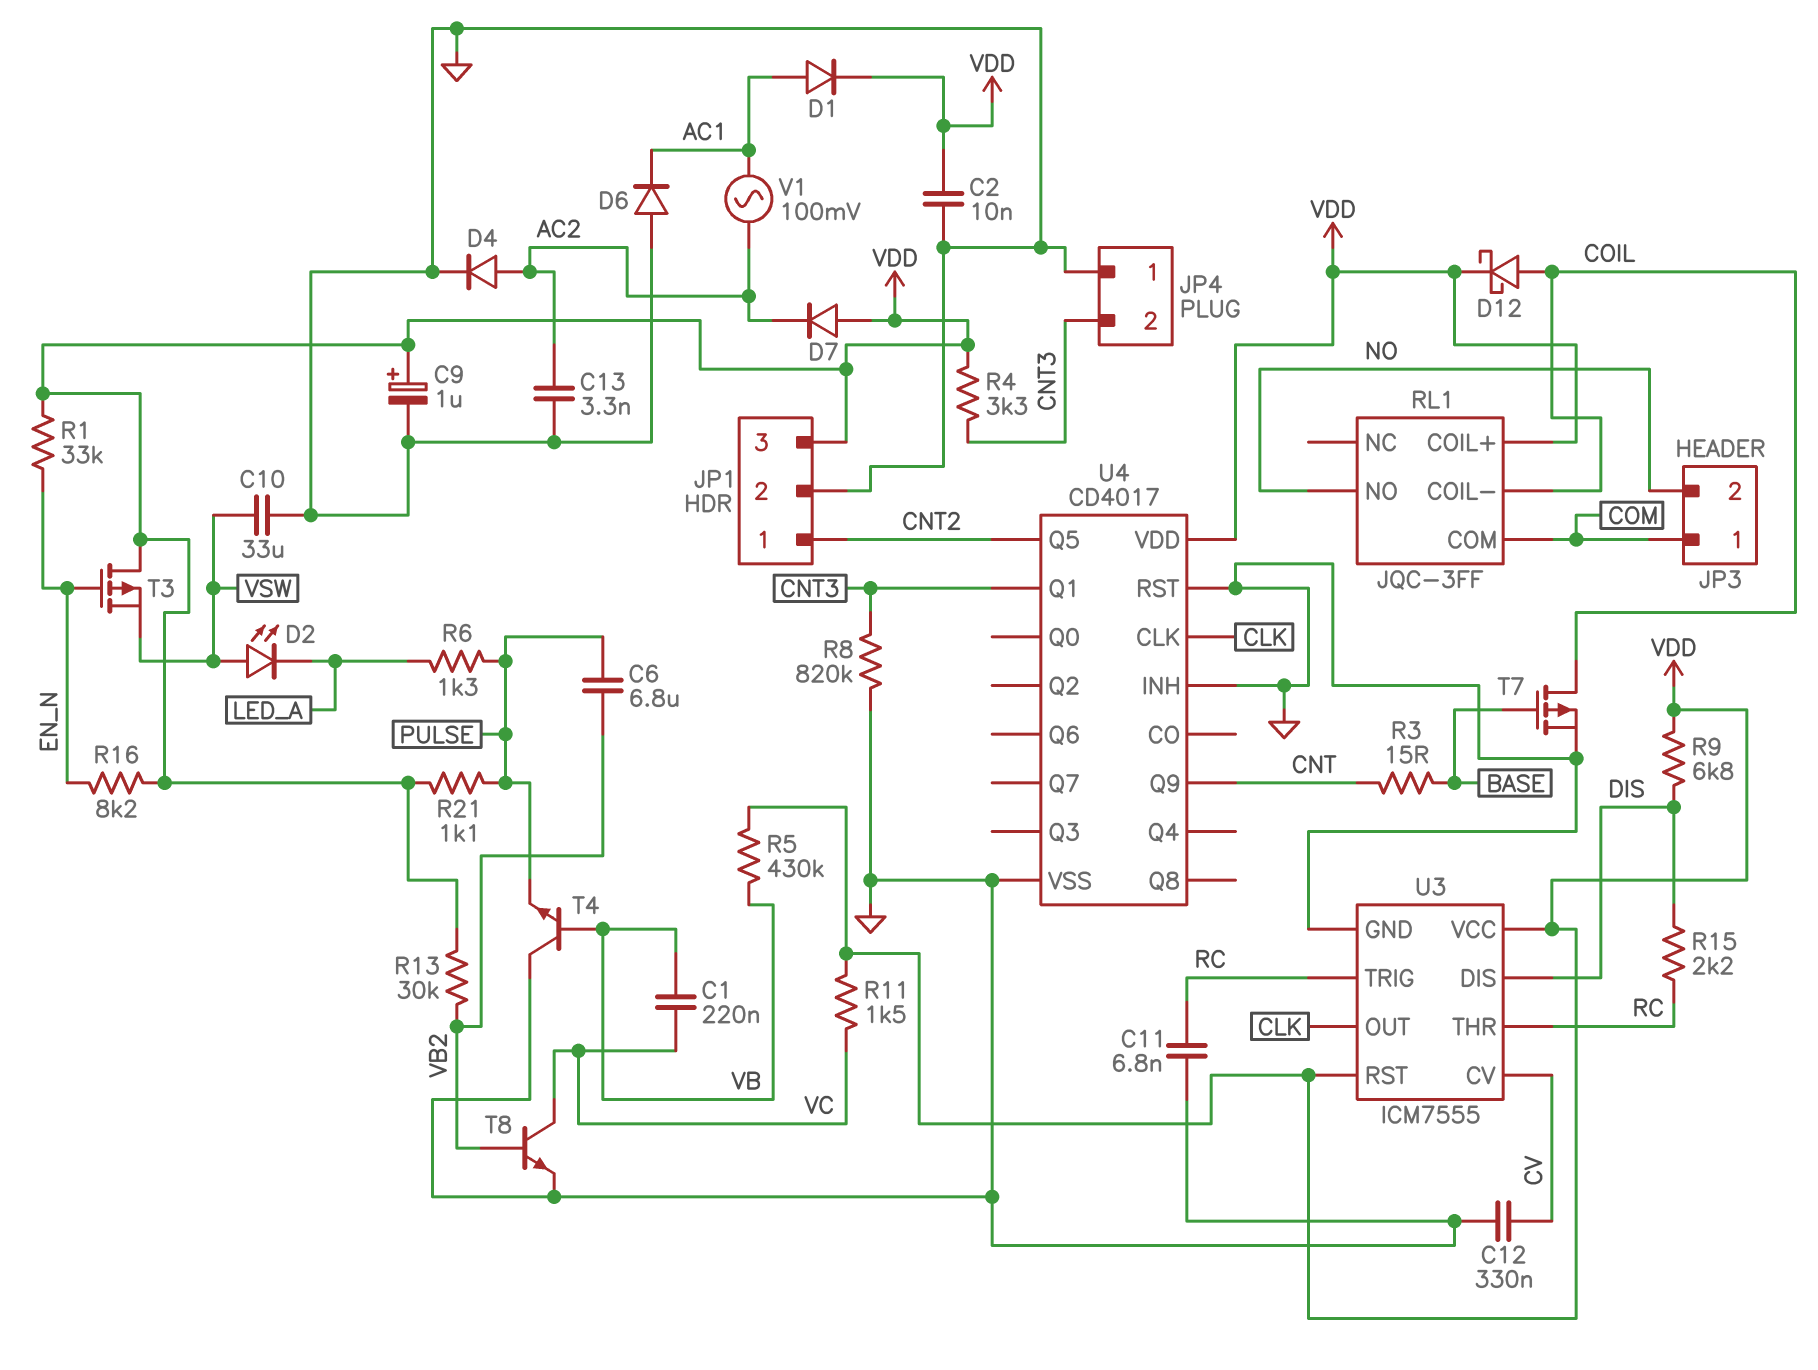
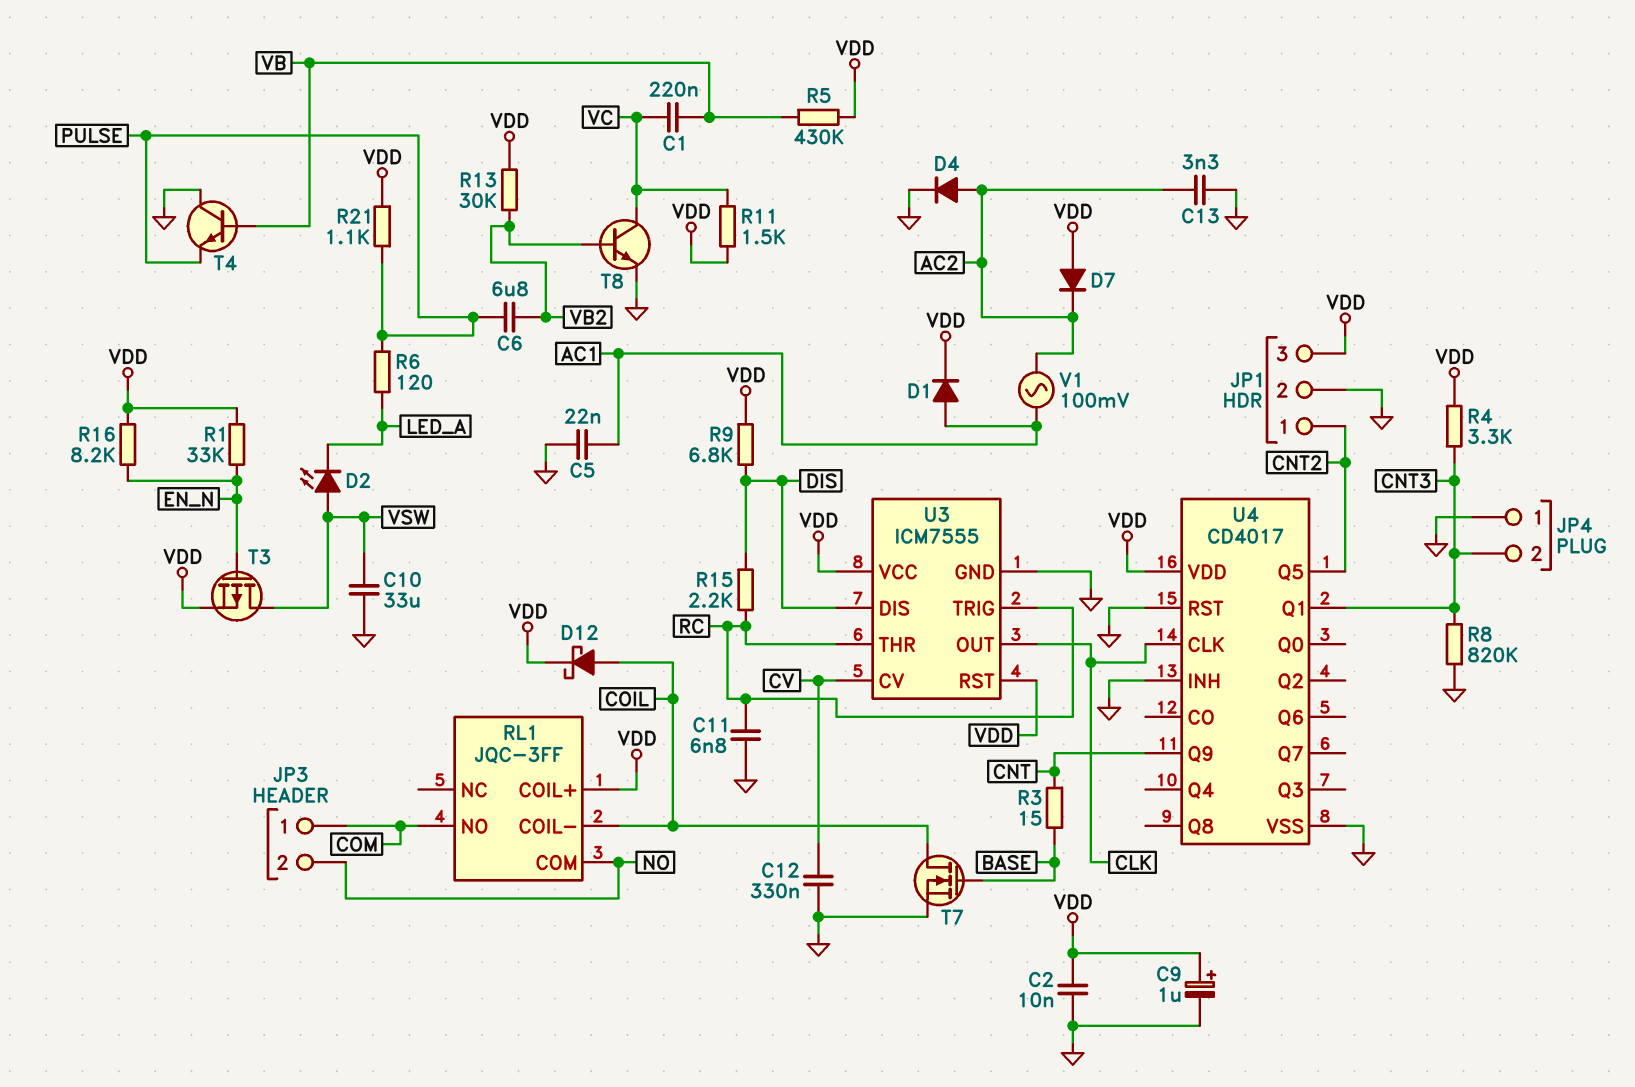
C5: none -> 22nF (AC1, GND)
D6: diode (A GND, K AC1) -> none
R6: 1.3k (LED_A, PULSE) -> 120 (LED_A, PULSE)
RL1 pin COM: COM -> NO
RL1 pin NO: NO -> COM
T3: PMOS (G EN_N, D VDD, S VSW) -> PMOS (G EN_N, D VSW, S VDD)
T7: PMOS (G BASE, D COIL, S GND) -> NMOS (G BASE, D COIL, S GND)

